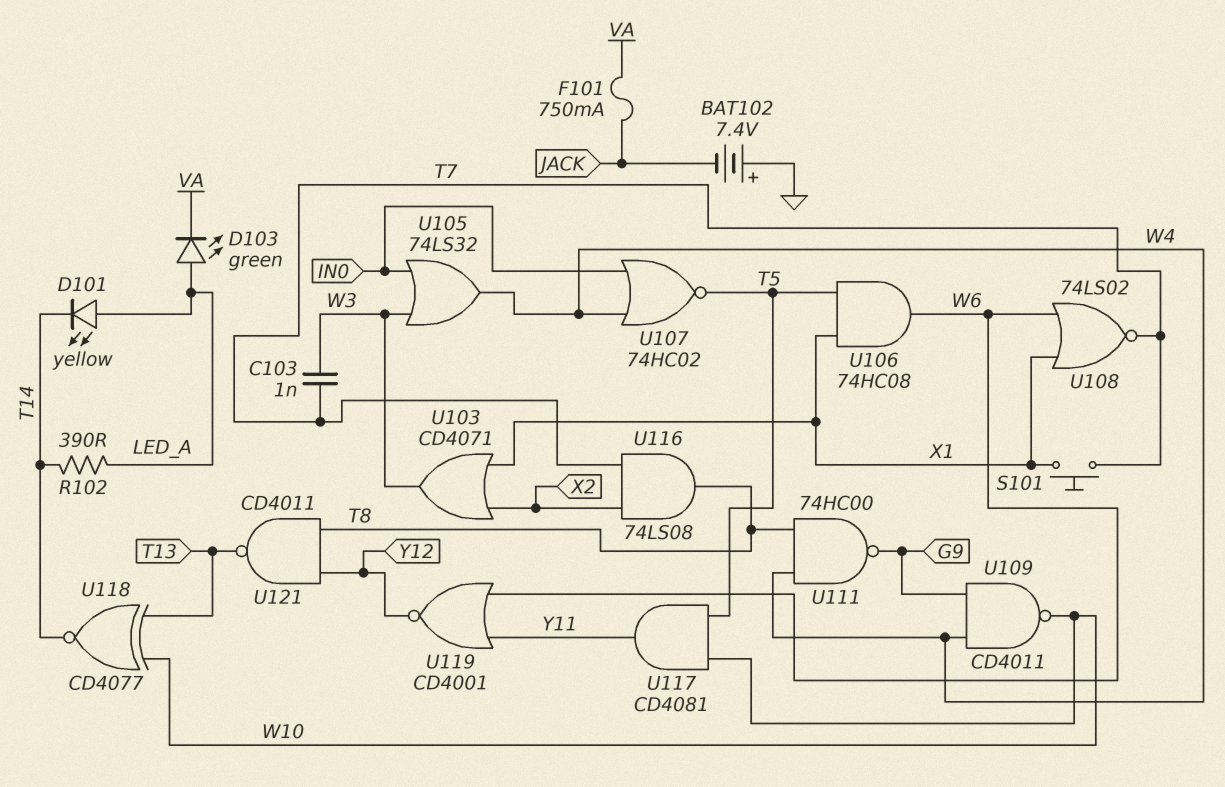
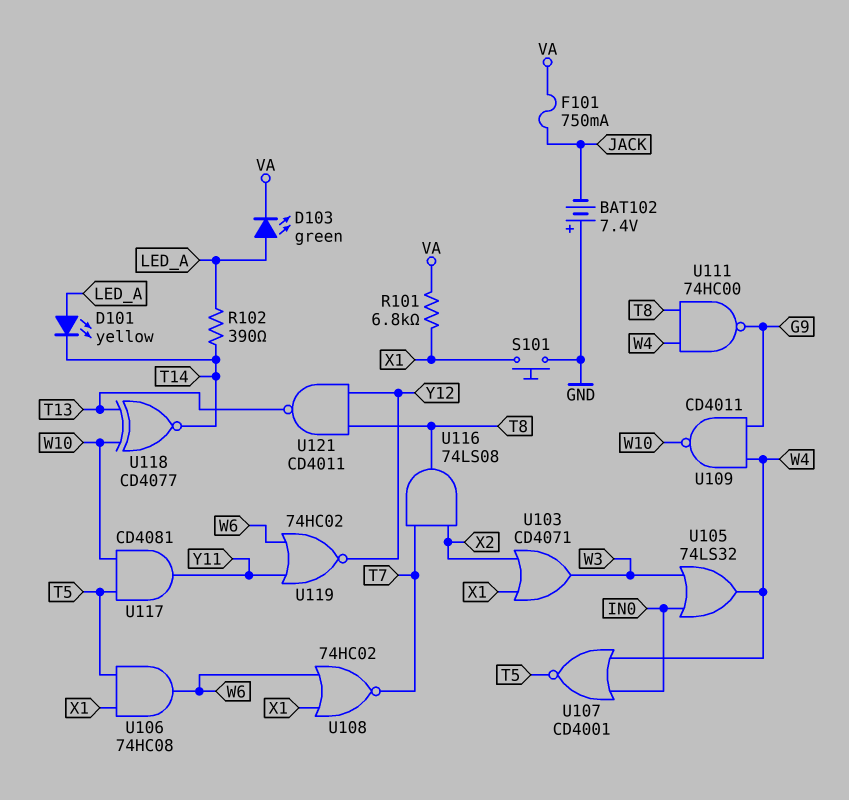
C103: 1nF (T7, W3) -> none
R101: none -> 6.8k (VA, X1)
S101: button (T7, X1) -> button (GND, X1)
U107: NOR 74HC02 (in IN0, in W4, out T5) -> NOR CD4001 (in IN0, in W4, out T5)
U108: NOR 74LS02 (in W6, in X1, out T7) -> NOR 74HC02 (in W6, in X1, out T7)
U119: NOR CD4001 (in W6, in Y11, out Y12) -> NOR 74HC02 (in W6, in Y11, out Y12)

